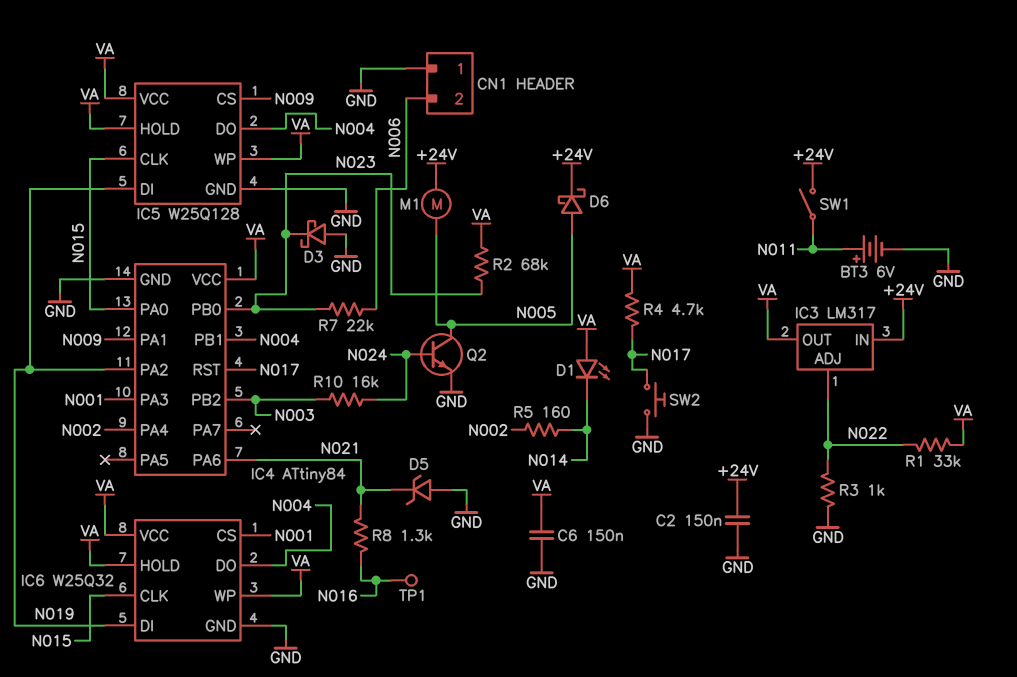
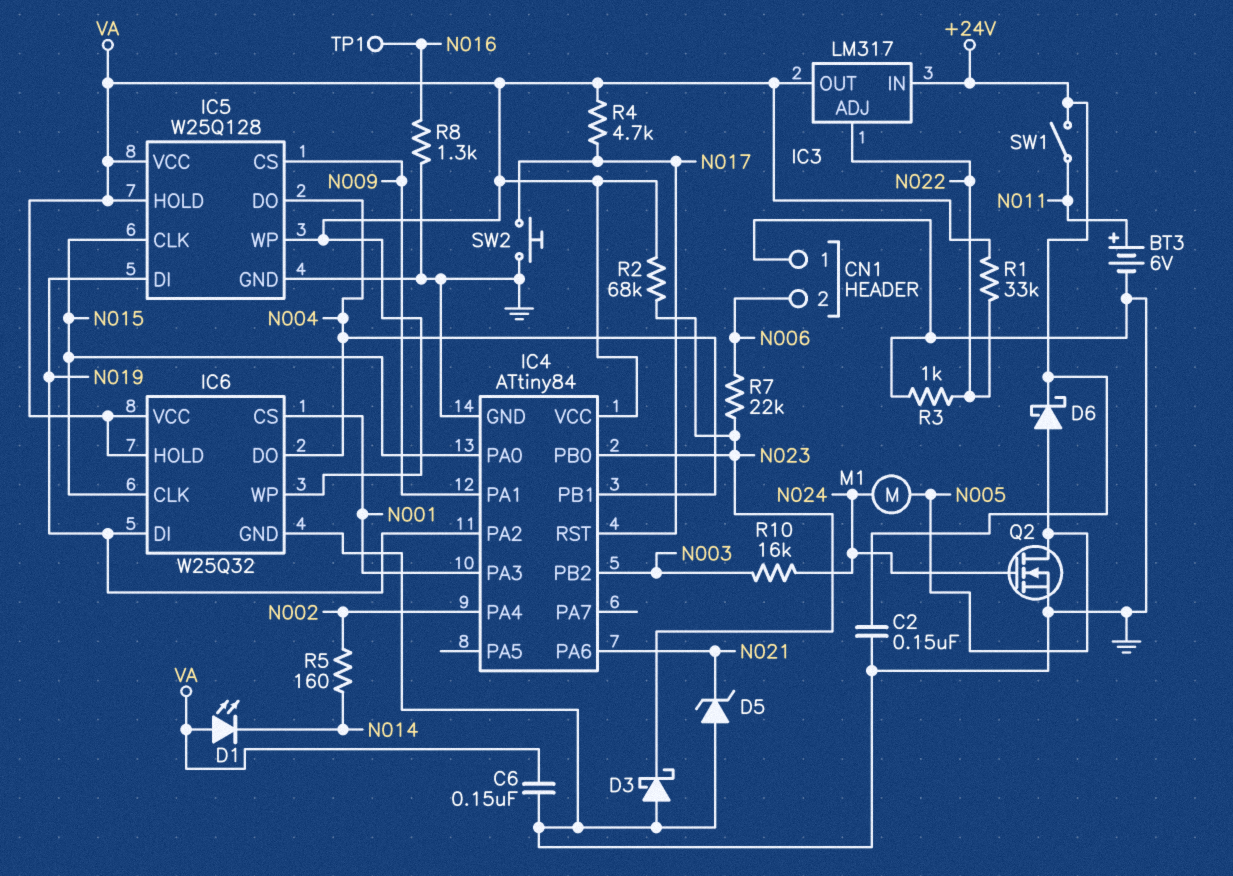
M1: motor (+24V, N005) -> motor (N005, N024)
Q2: NPN (B N024, C N005, E GND) -> NMOS (G N024, D N005, S GND)
R8: 1.3k (N016, N021) -> 1.3k (GND, N016)

